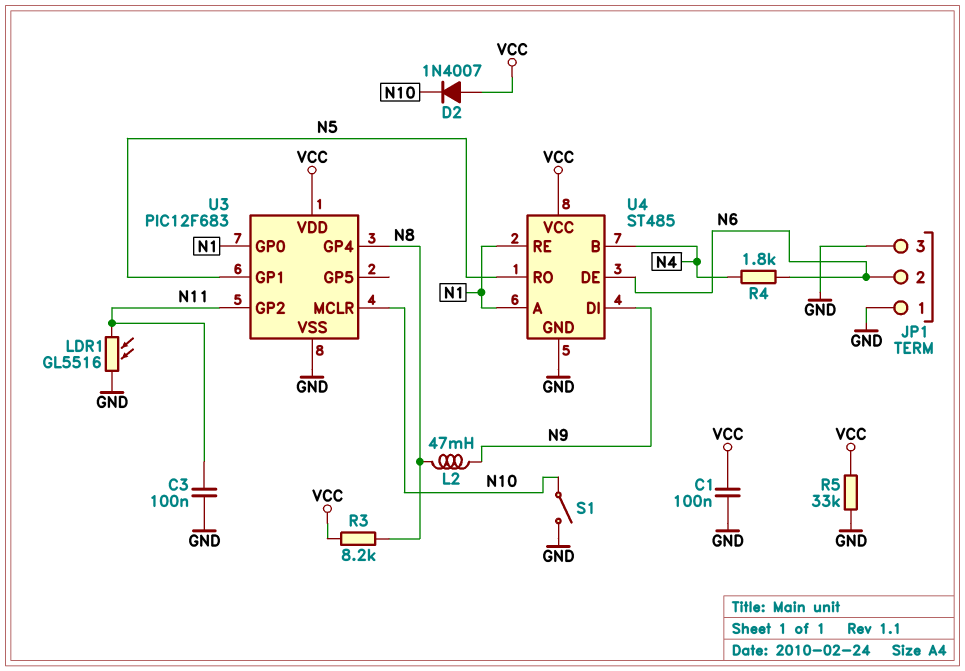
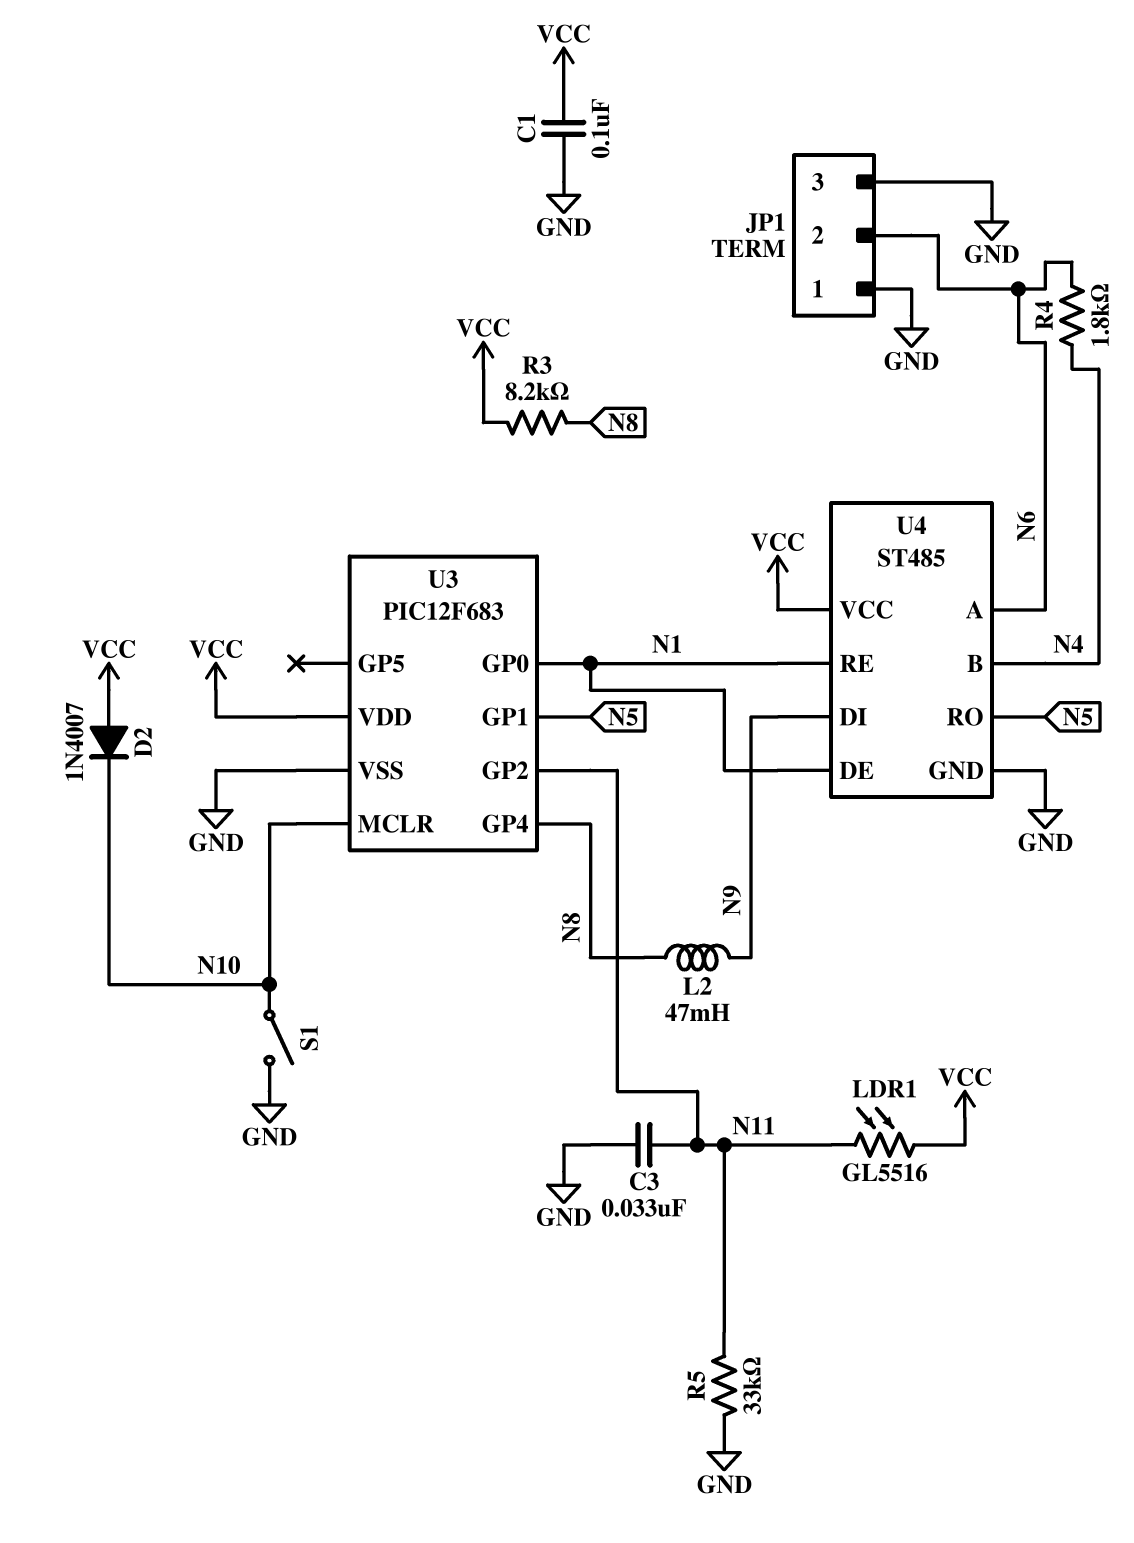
C3: 100nF (GND, N11) -> 33nF (GND, N11)
LDR1: GL5516 (GND, N11) -> GL5516 (N11, VCC)
R5: 33k (GND, VCC) -> 33k (GND, N11)
U4 pin A: N1 -> N6
U4 pin DE: N6 -> N1

